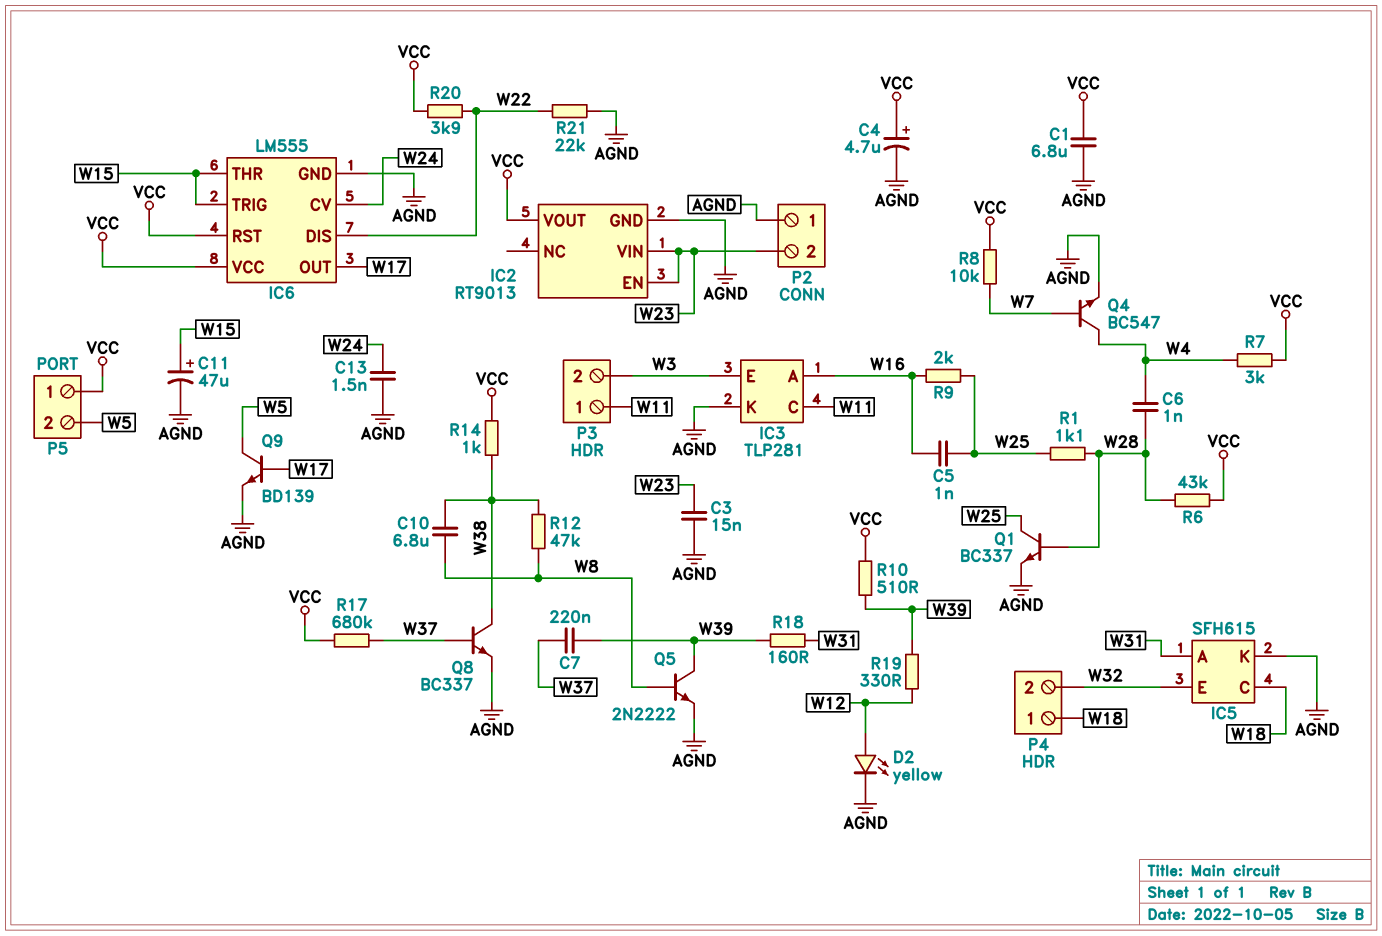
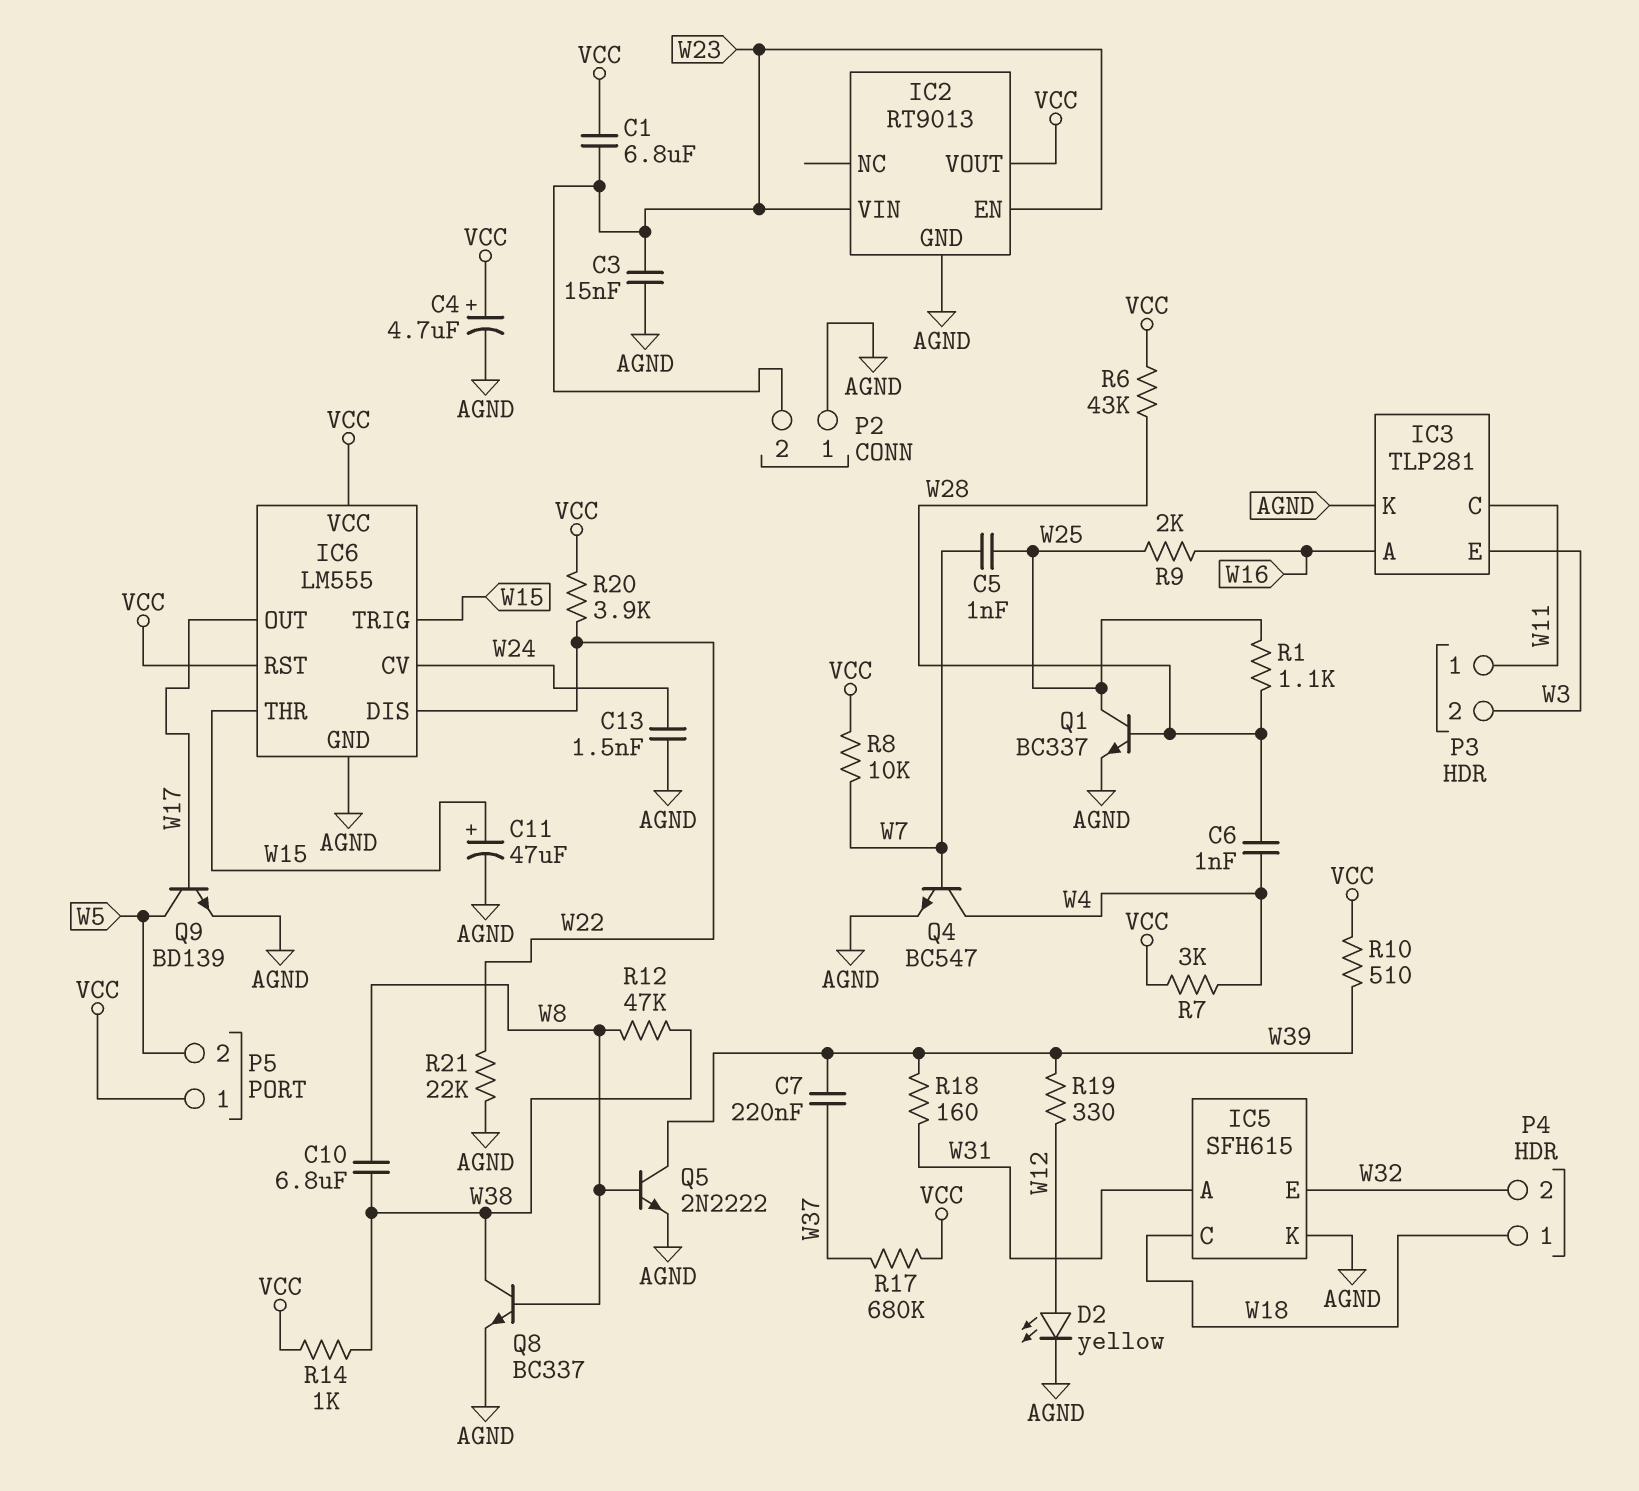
C1: 6.8uF (AGND, VCC) -> 6.8uF (VCC, W23)
C5: 1nF (W16, W25) -> 1nF (W7, W25)
Q8: NPN BC337 (B W37, C W38, E AGND) -> NPN BC337 (B W8, C W38, E AGND)

